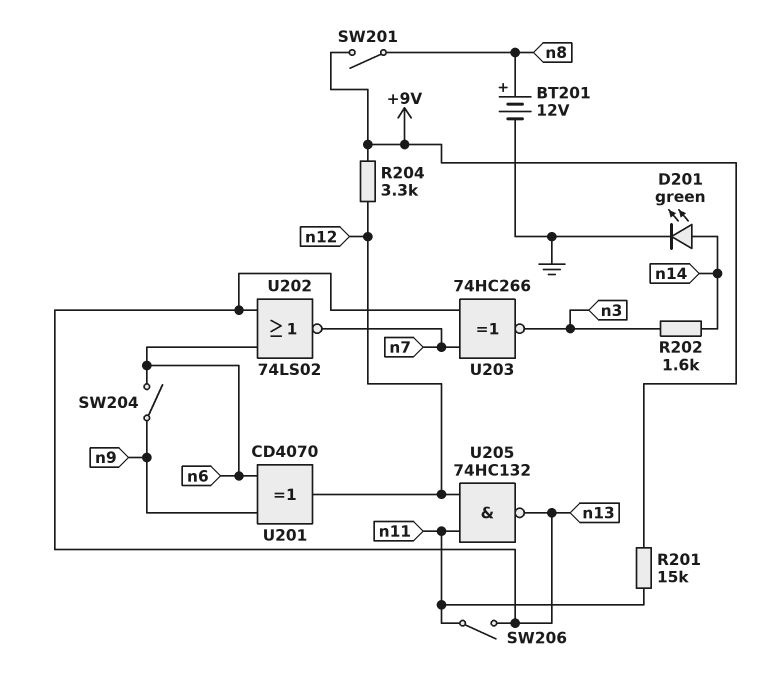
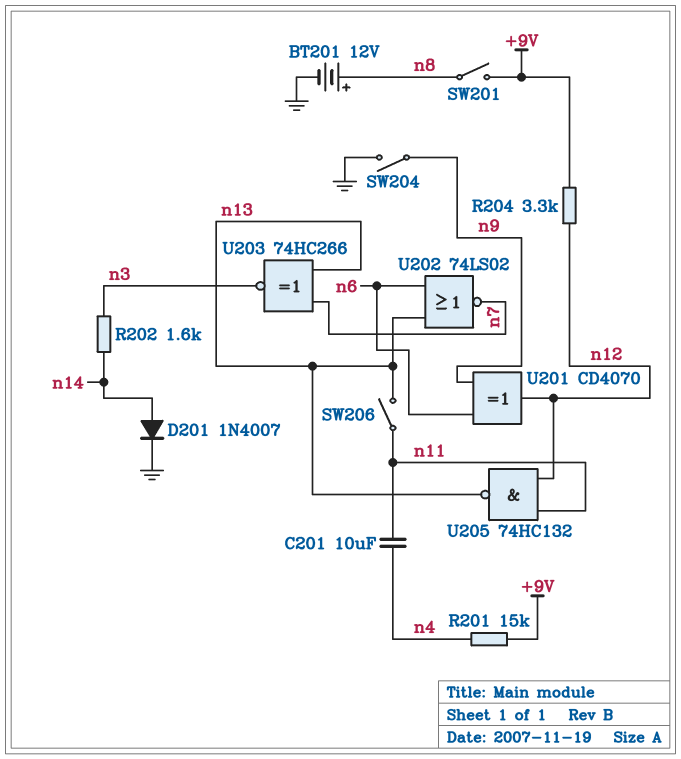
C201: none -> 10uF (n4, n11)
D201: LED green (A n14, K GND) -> diode 1N4007 (A n14, K GND)
R201: 15k (+9V, n11) -> 15k (+9V, n4)
SW204: switch (n6, n9) -> switch (GND, n9)

